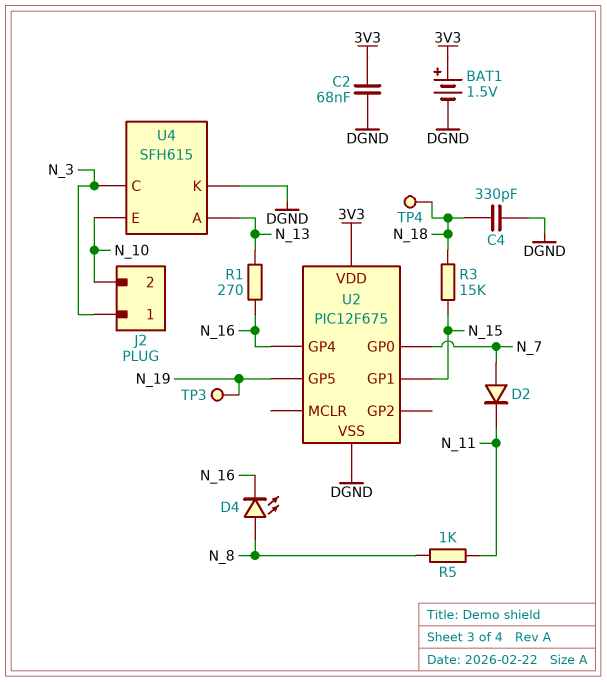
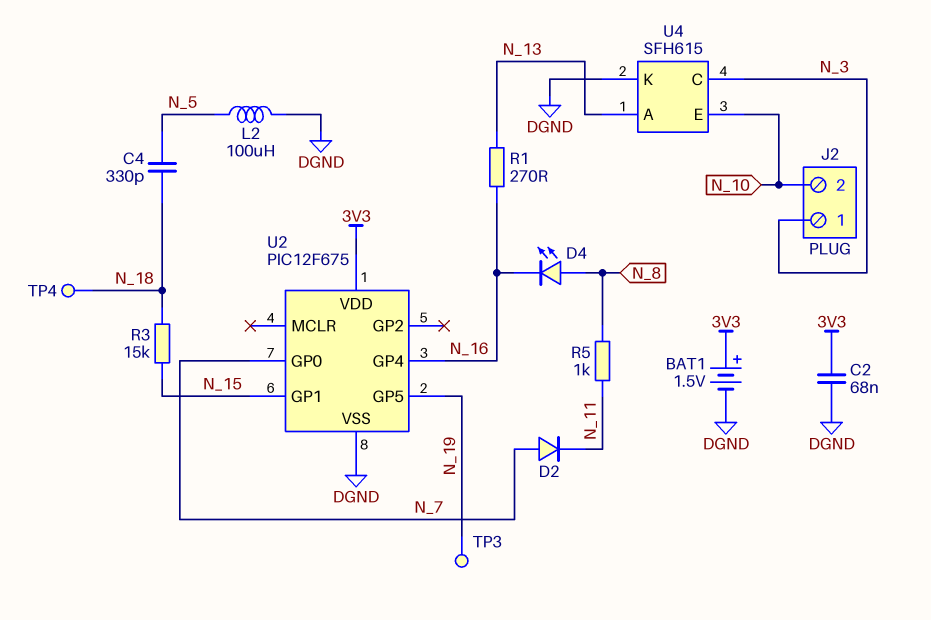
C4: 330pF (DGND, N_18) -> 330pF (N_5, N_18)
L2: none -> 100uH (DGND, N_5)

